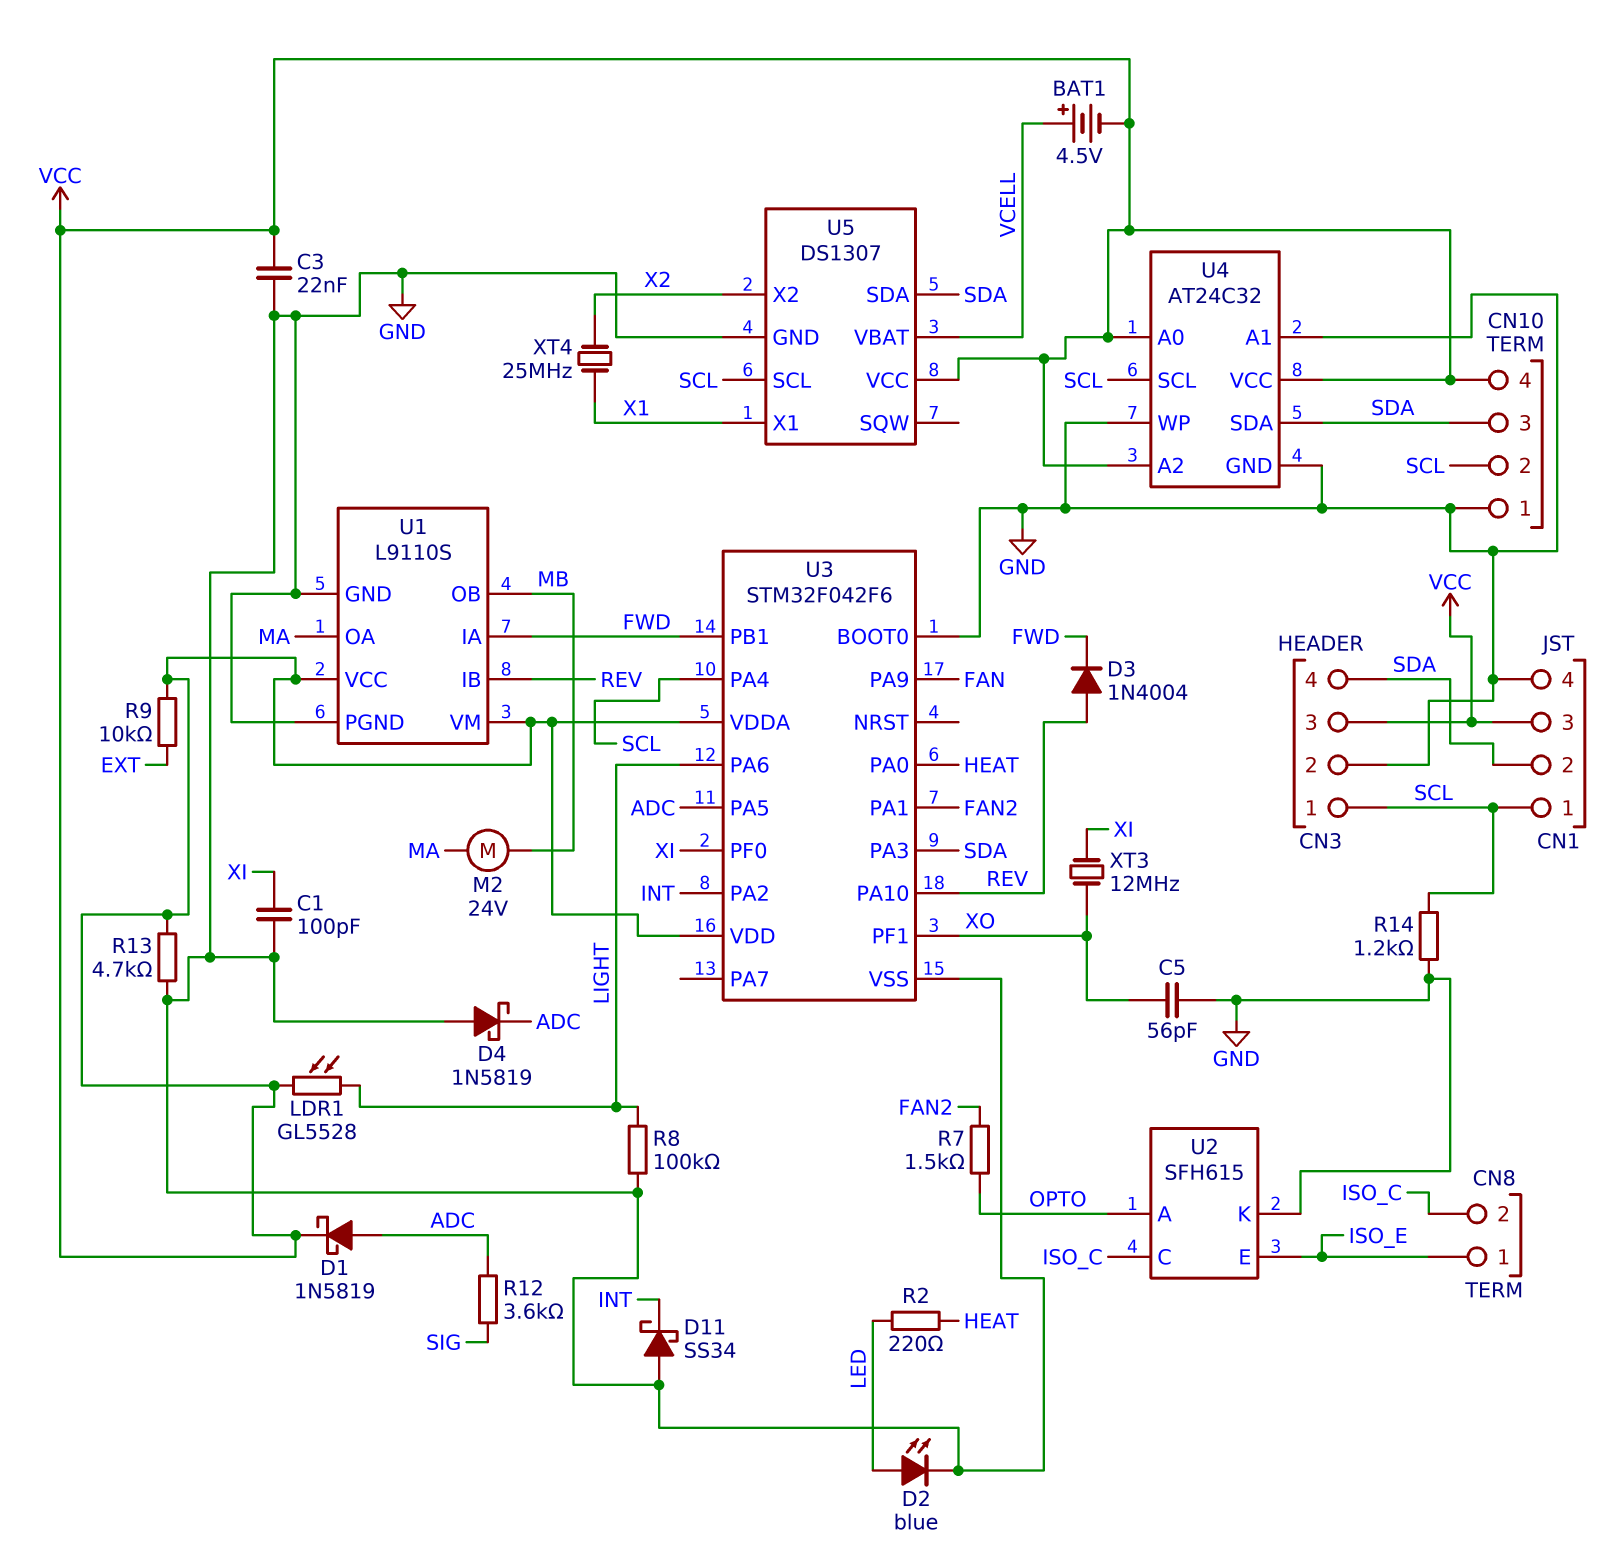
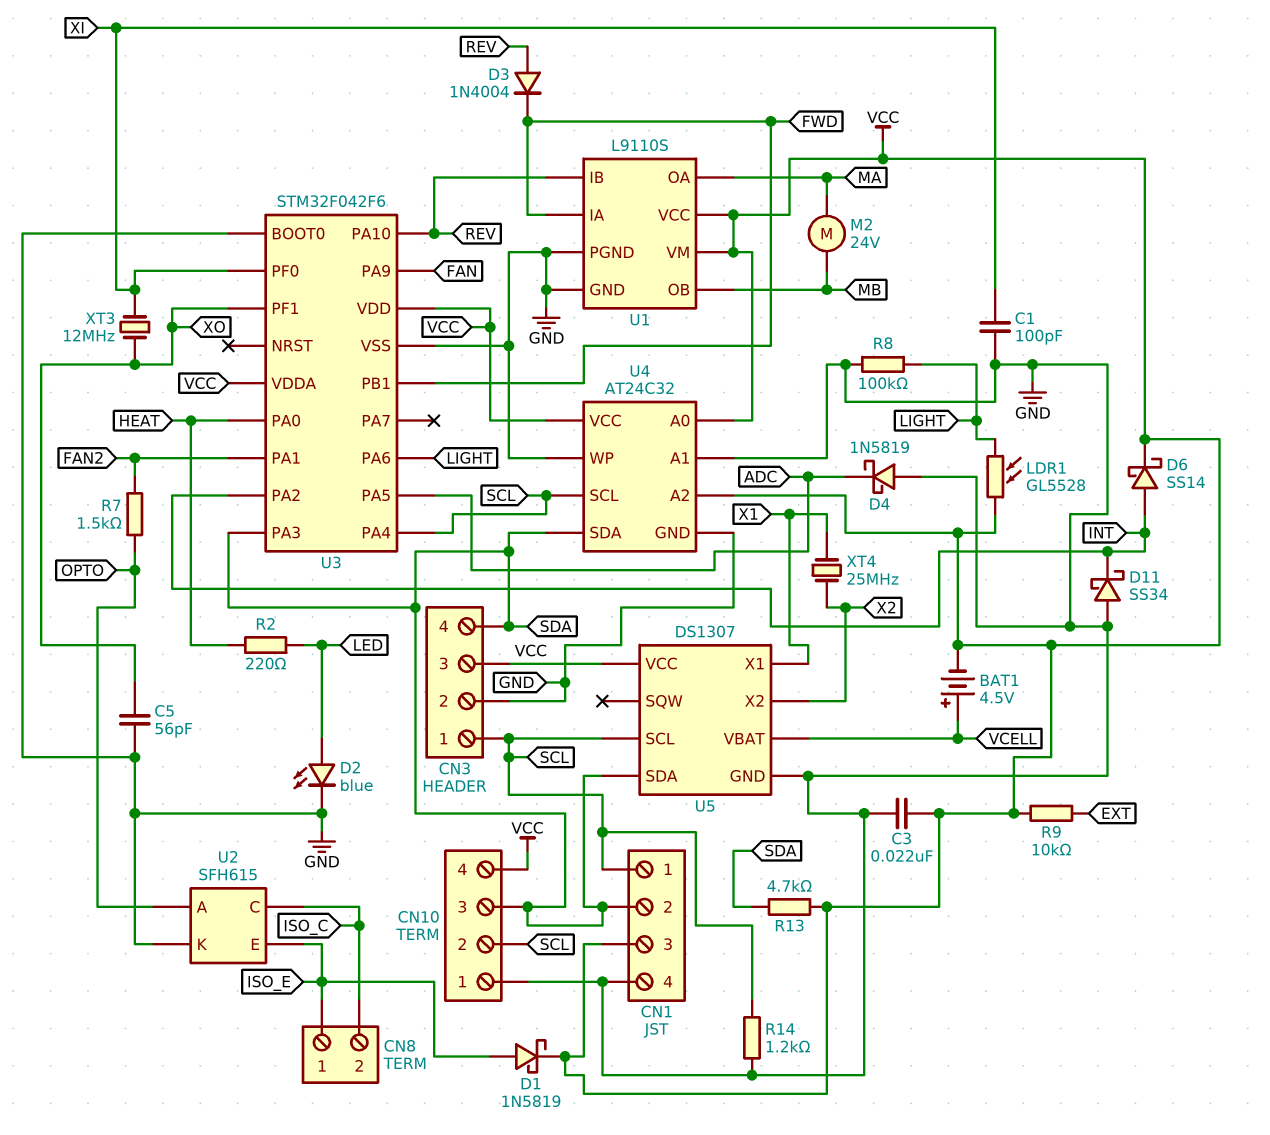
D1: schottky 1N5819 (A ADC, K VCC) -> schottky 1N5819 (A ISO_E, K VCC)
D6: none -> schottky SS14 (A INT, K VCC)
R12: 3.6k (ADC, SIG) -> none
R13: 4.7k (GND, VCC) -> 4.7k (SDA, VCC)

